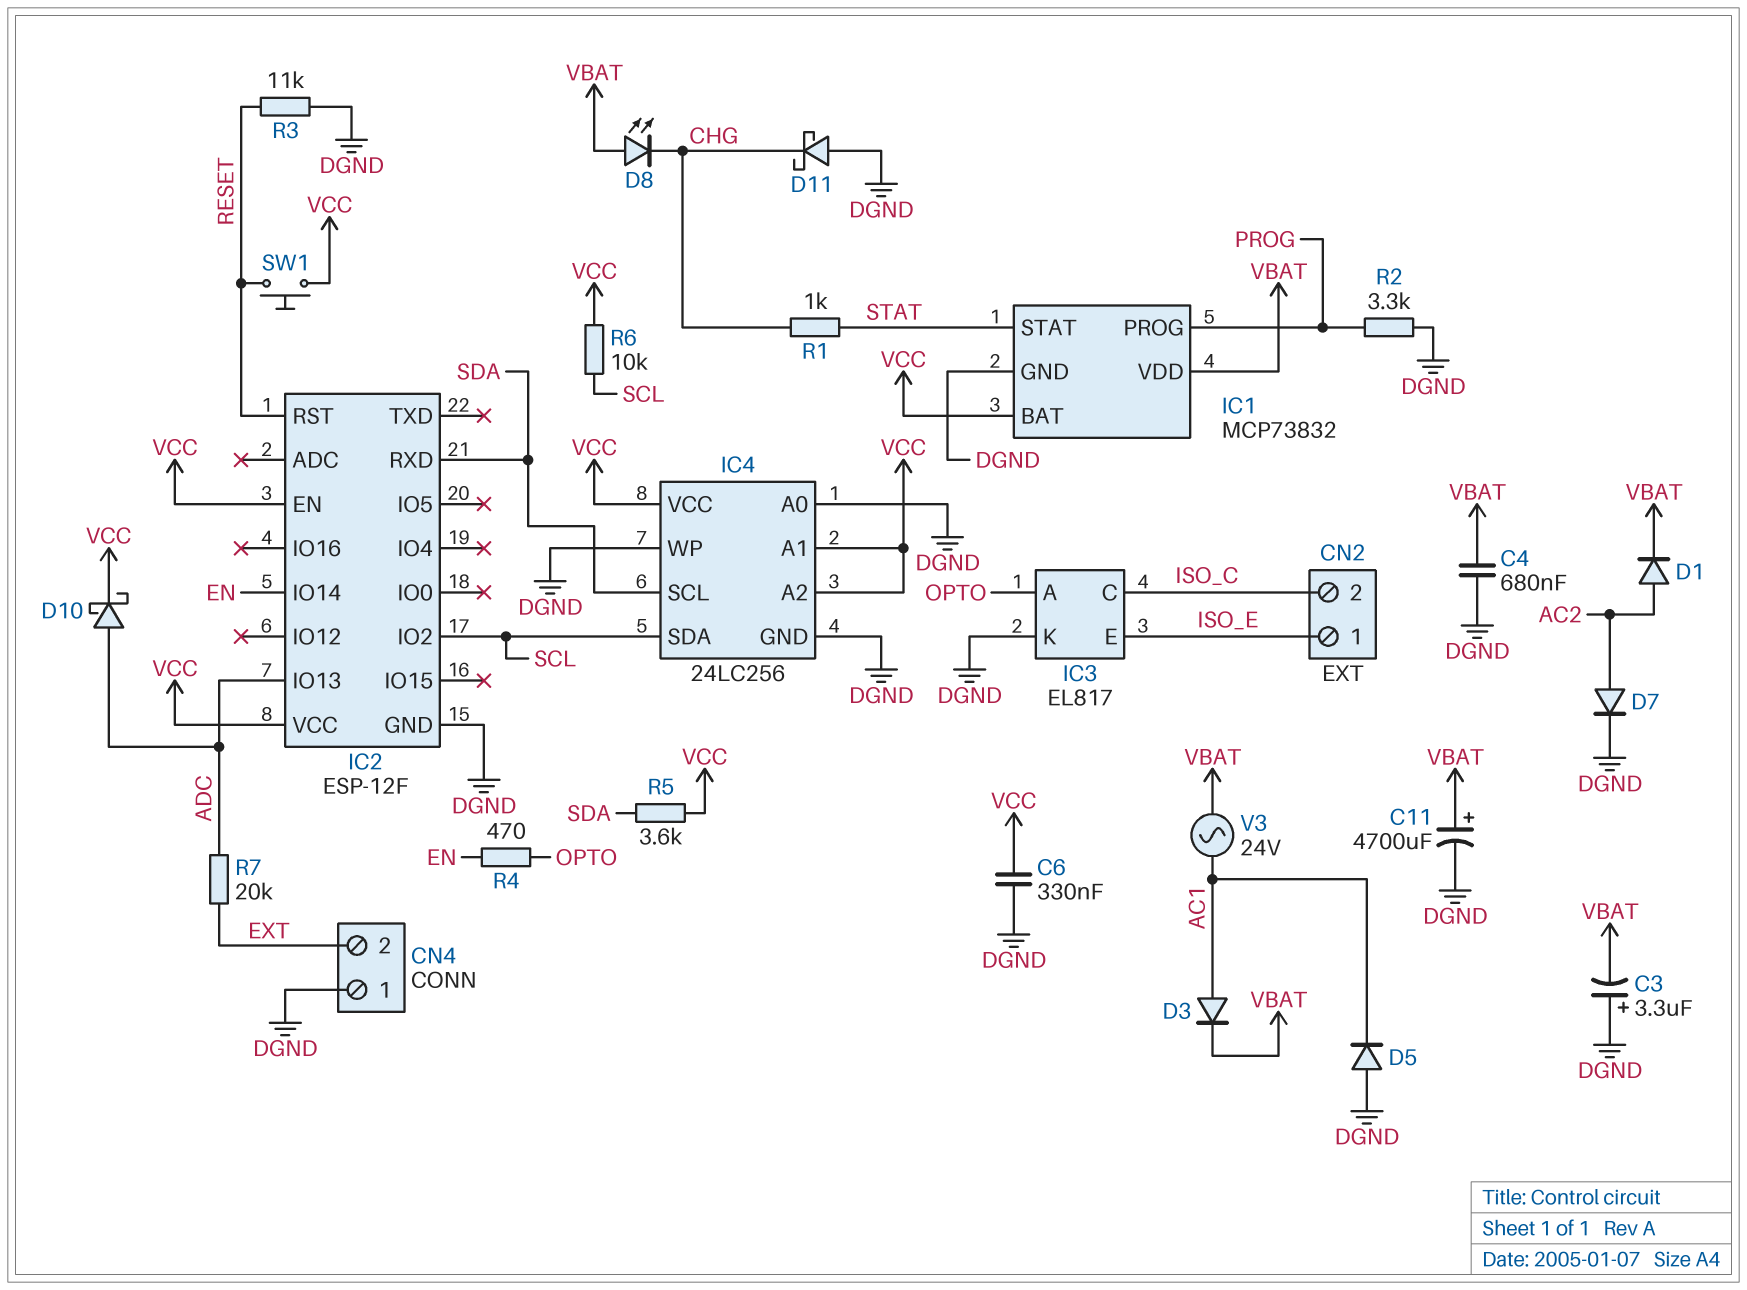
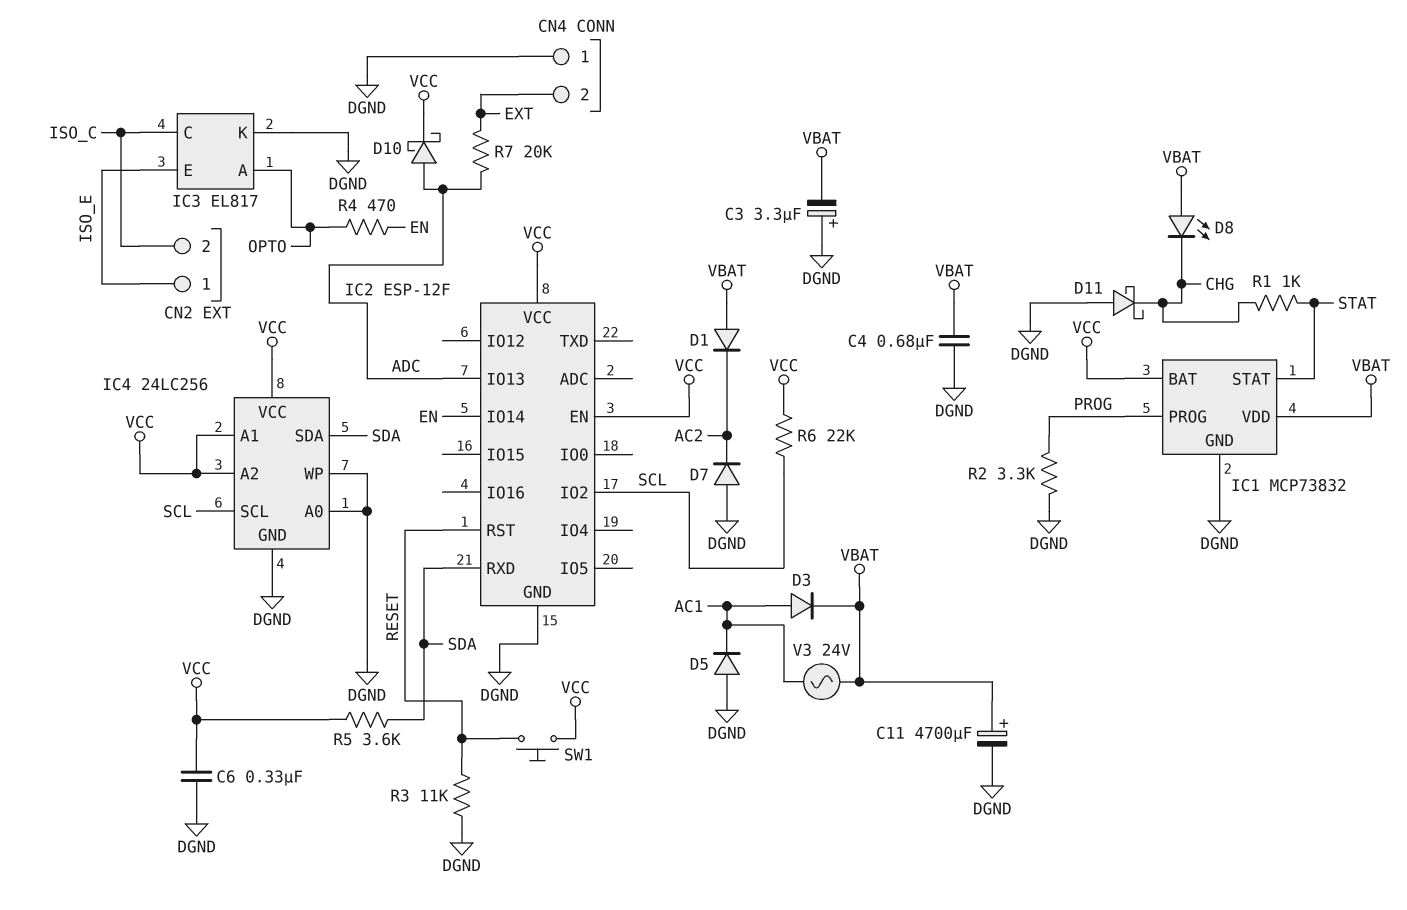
D1: diode (A AC2, K VBAT) -> diode (A VBAT, K AC2)
D7: diode (A AC2, K DGND) -> diode (A DGND, K AC2)
IC4 pin SCL: SDA -> SCL
IC4 pin SDA: SCL -> SDA
R6: 10k (SCL, VCC) -> 22k (SCL, VCC)

